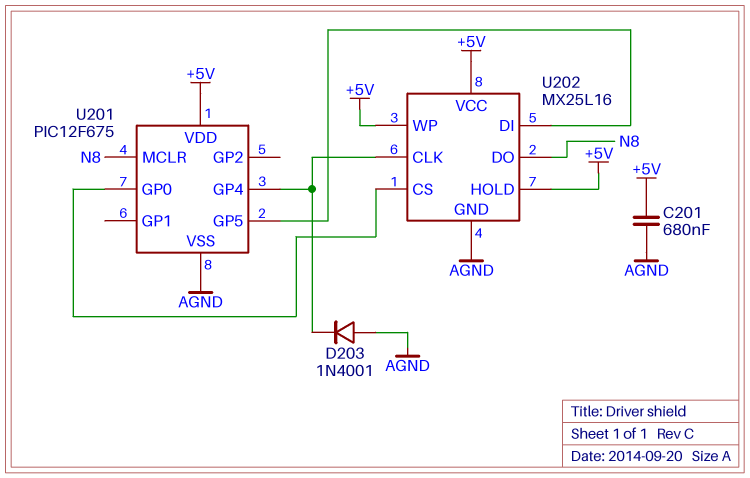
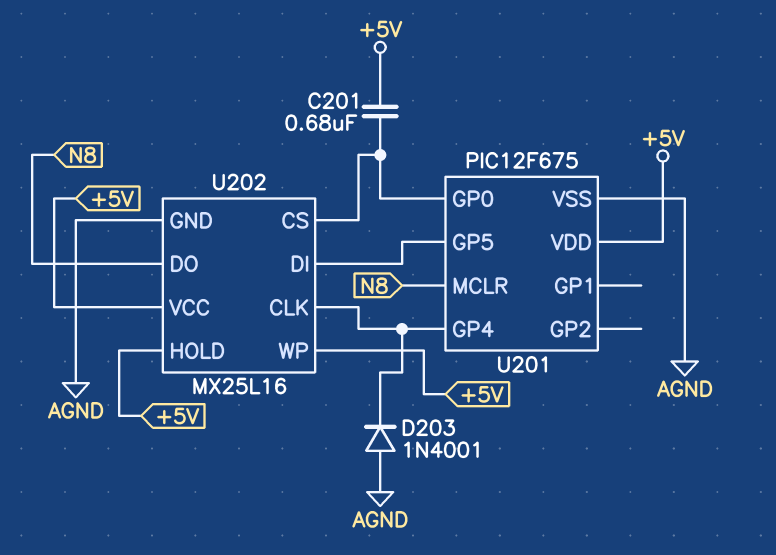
C201: 680nF (+5V, AGND) -> 680nF (+5V, U201/GP0)

